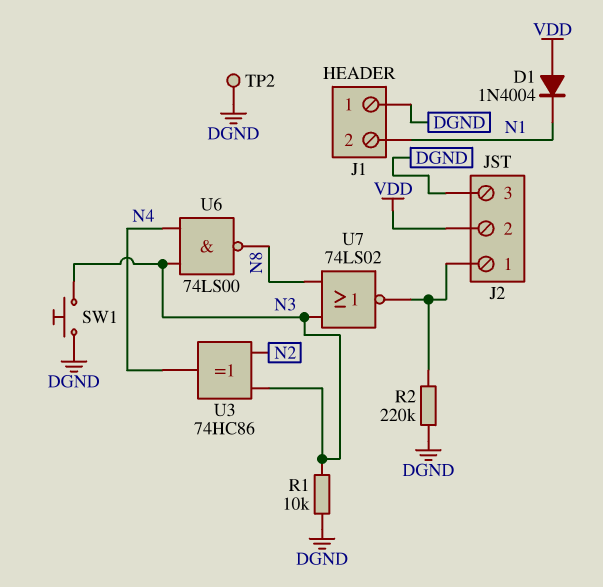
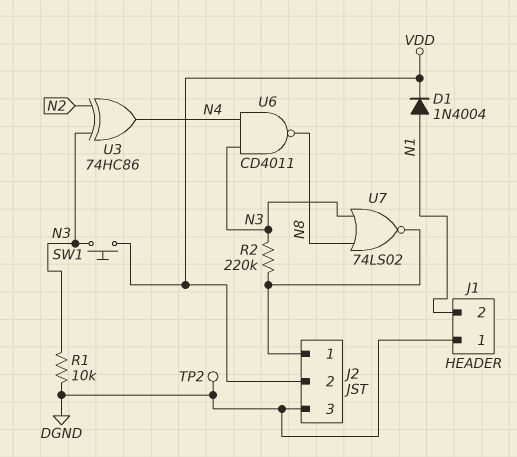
D1: diode 1N4004 (A VDD, K N1) -> diode 1N4004 (A N1, K VDD)
R2: 220k (DGND, J2/1) -> 220k (J2/1, N3)
SW1: button (DGND, N3) -> button (N3, VDD)
U6: NAND 74LS00 (in N3, in N4, out N8) -> NAND CD4011 (in N3, in N4, out N8)

